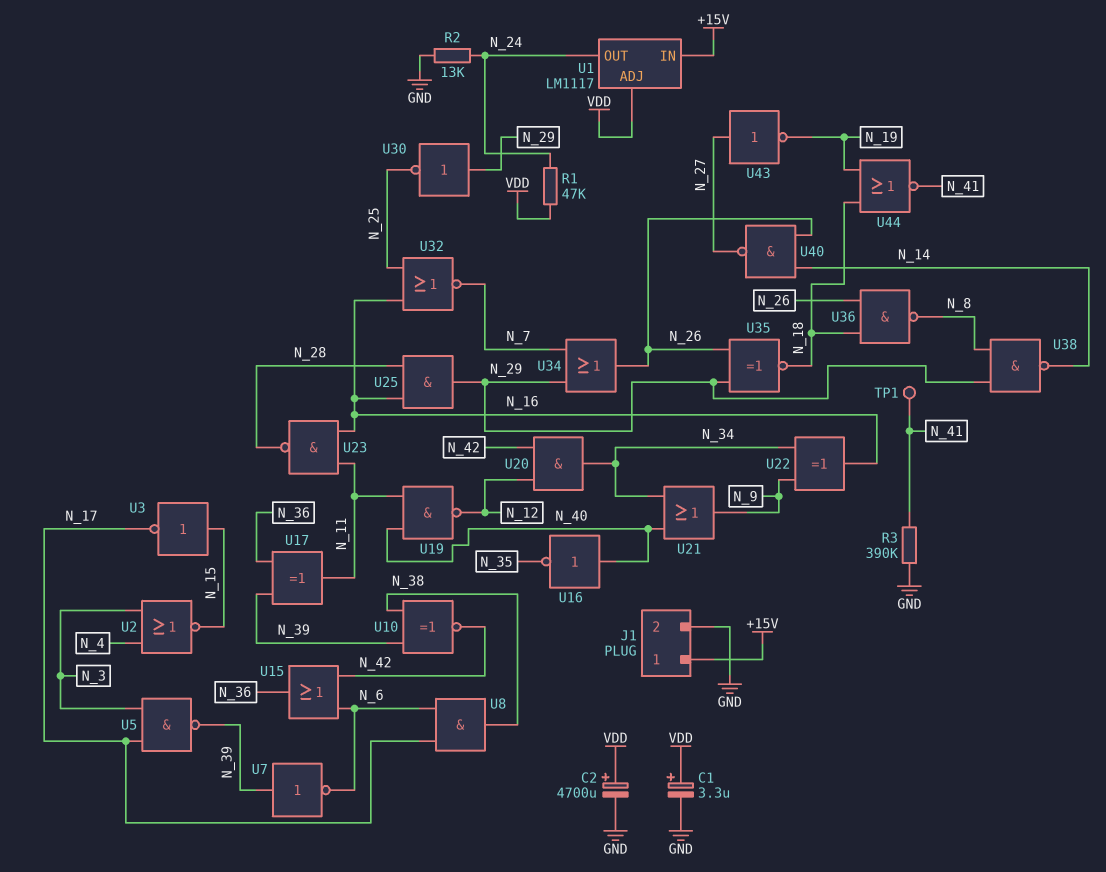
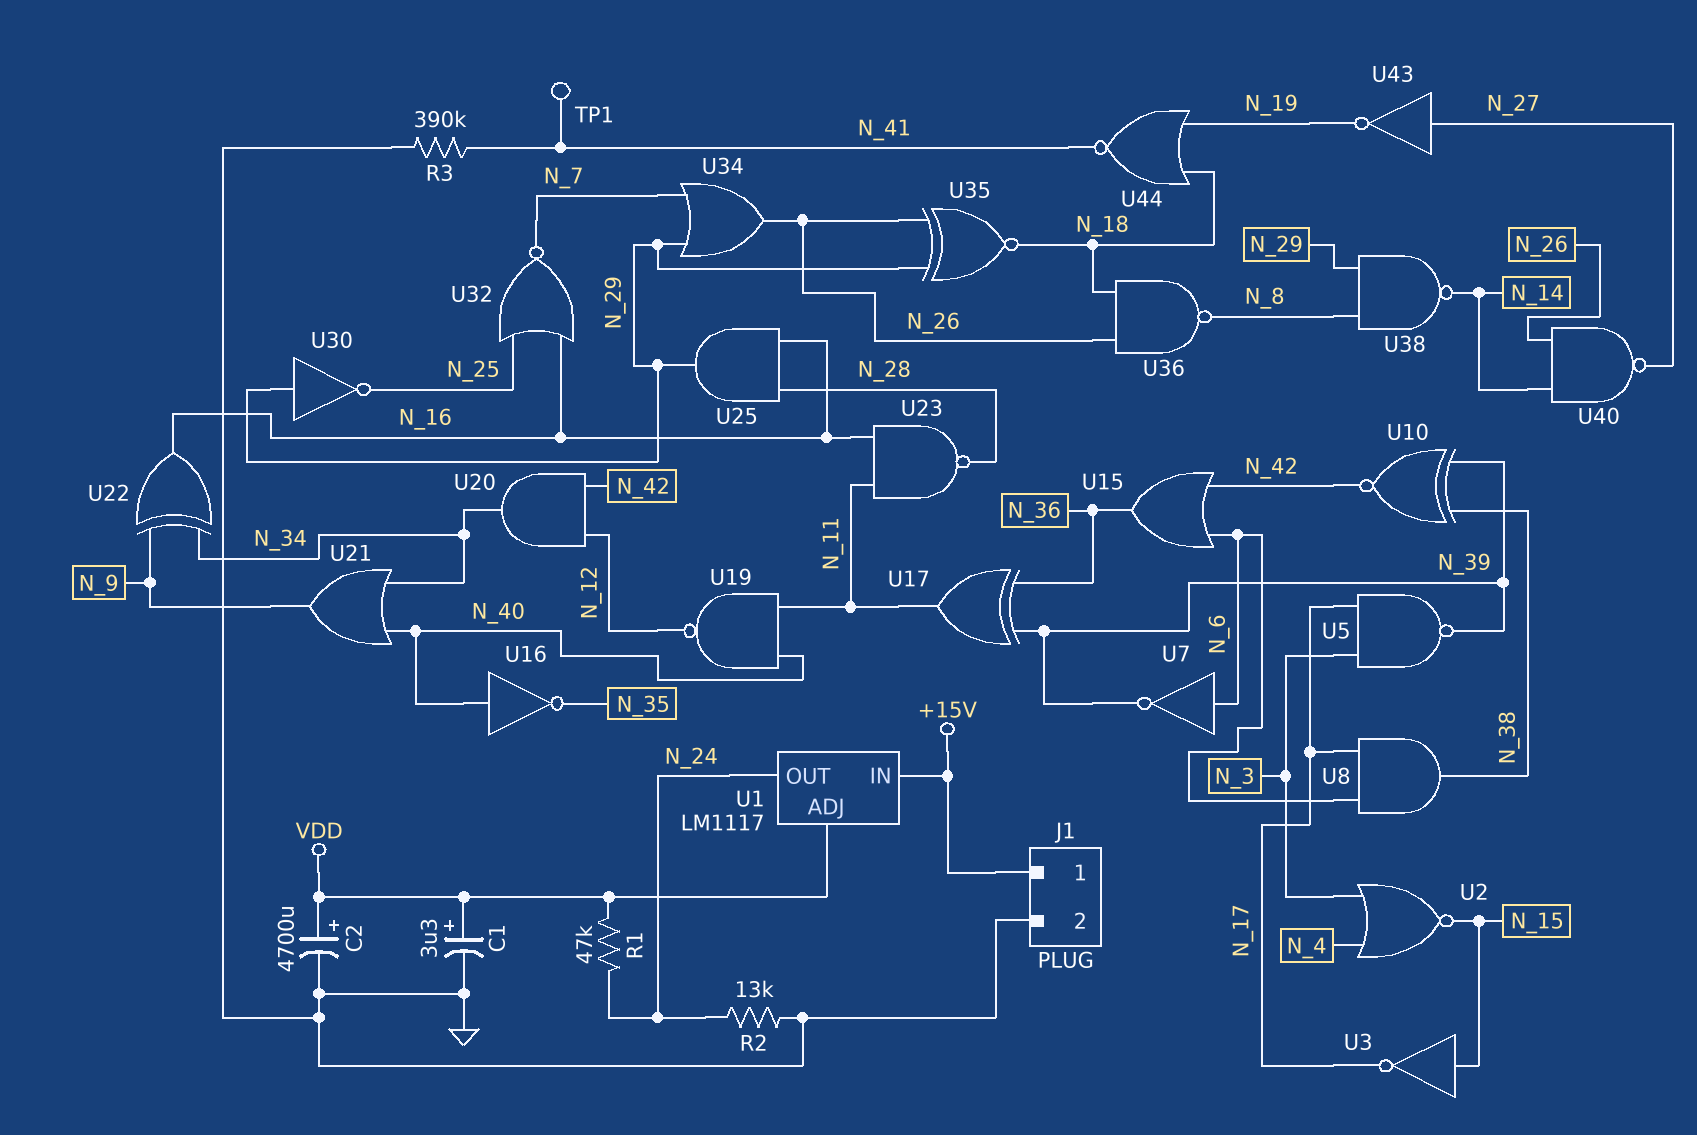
U7: NOT (in N_39, out N_6) -> NOT (in N_6, out N_39)

